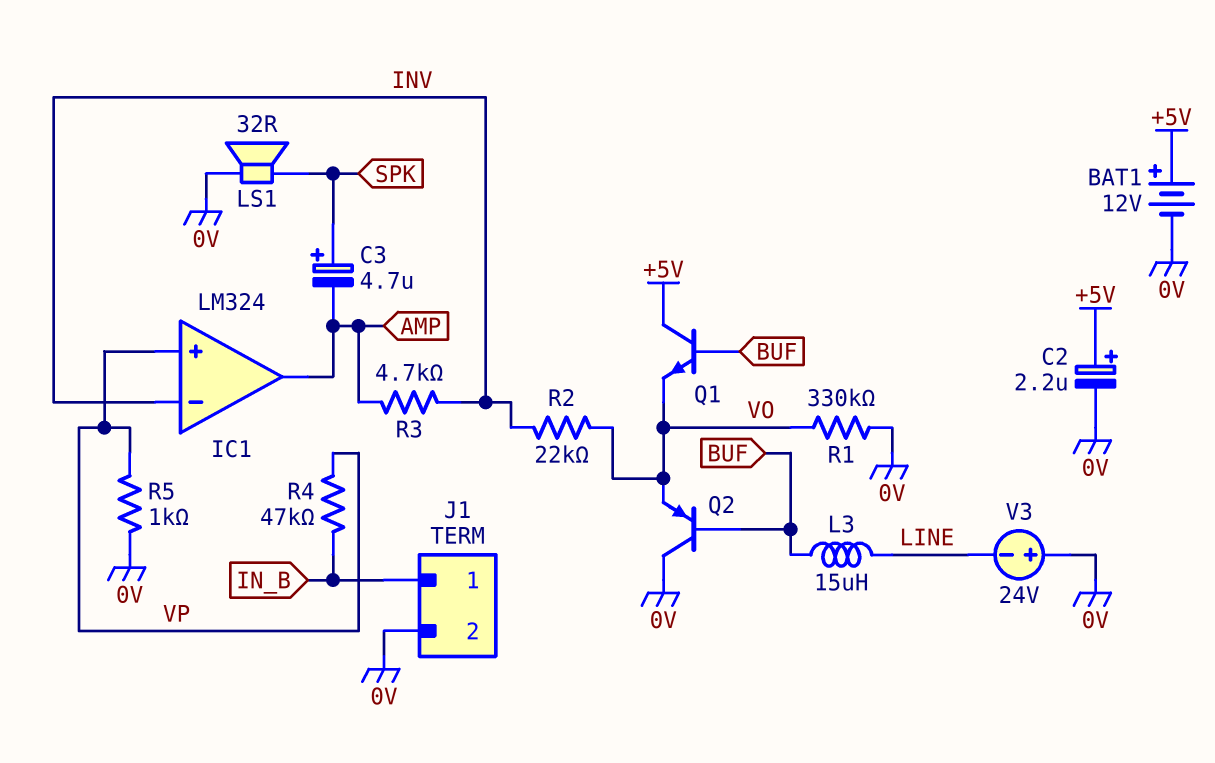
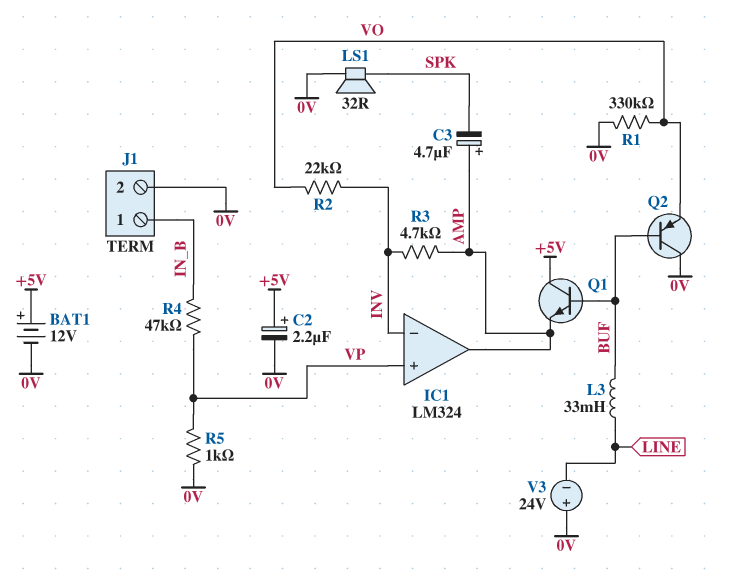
C3: 4.7uF (plus SPK, minus AMP) -> 4.7uF (plus AMP, minus SPK)
L3: 15uH (BUF, LINE) -> 33mH (BUF, LINE)
Q1: NPN (B BUF, C +5V, E VO) -> NPN (B BUF, C +5V, E AMP)

